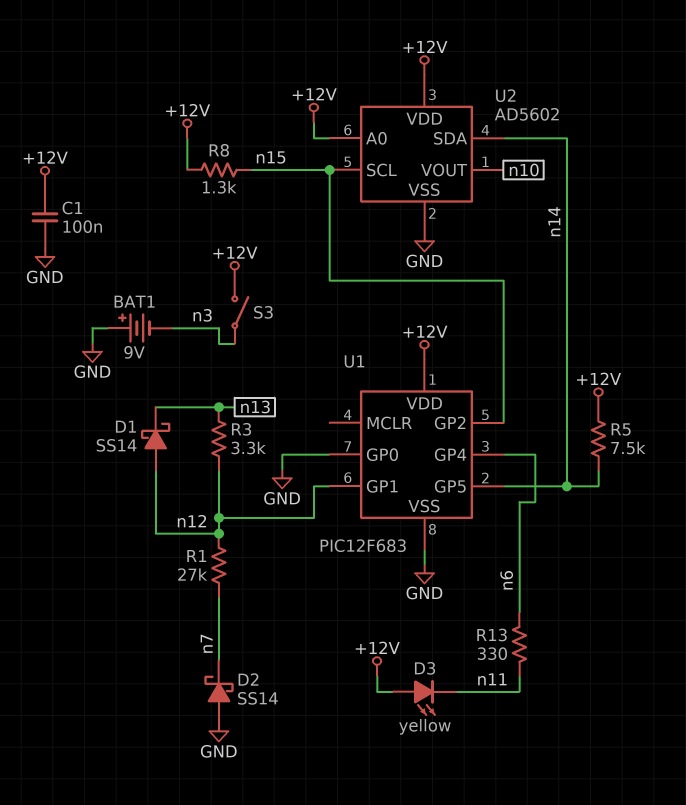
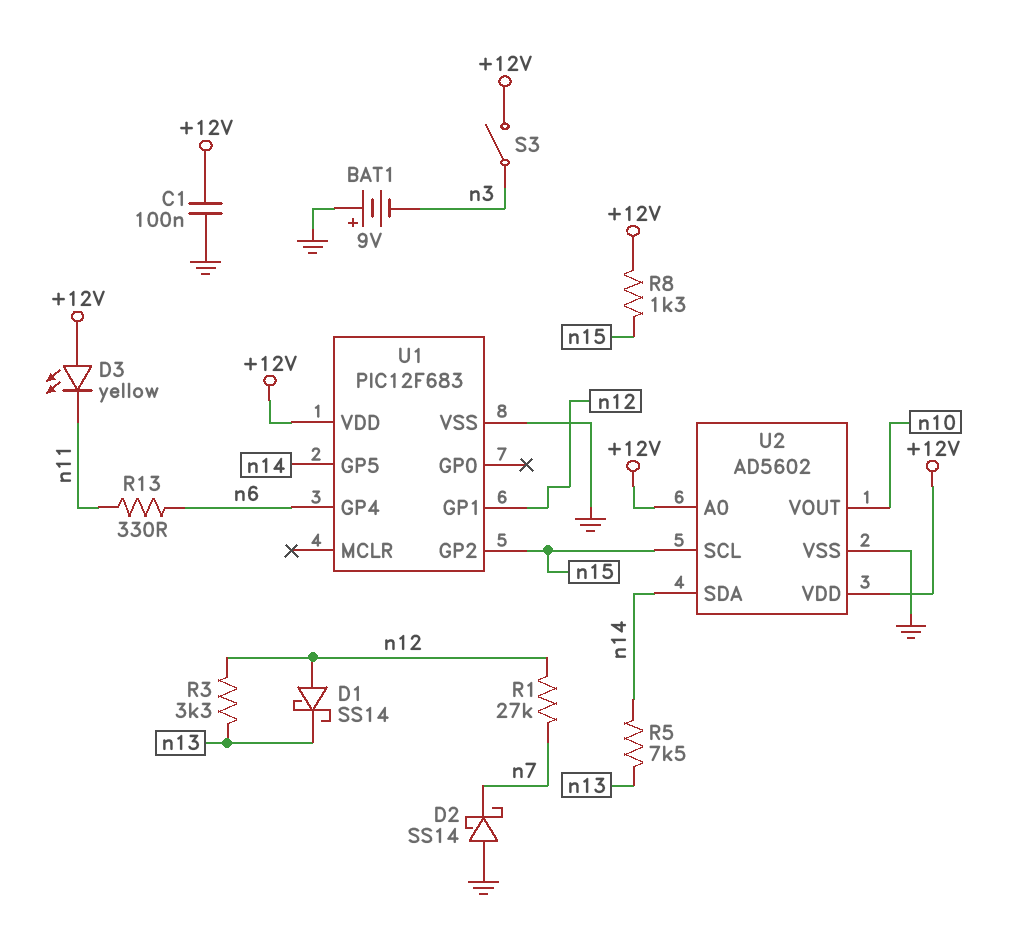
R5: 7.5k (+12V, n14) -> 7.5k (n13, n14)
U1 pin GP0: GND -> none

